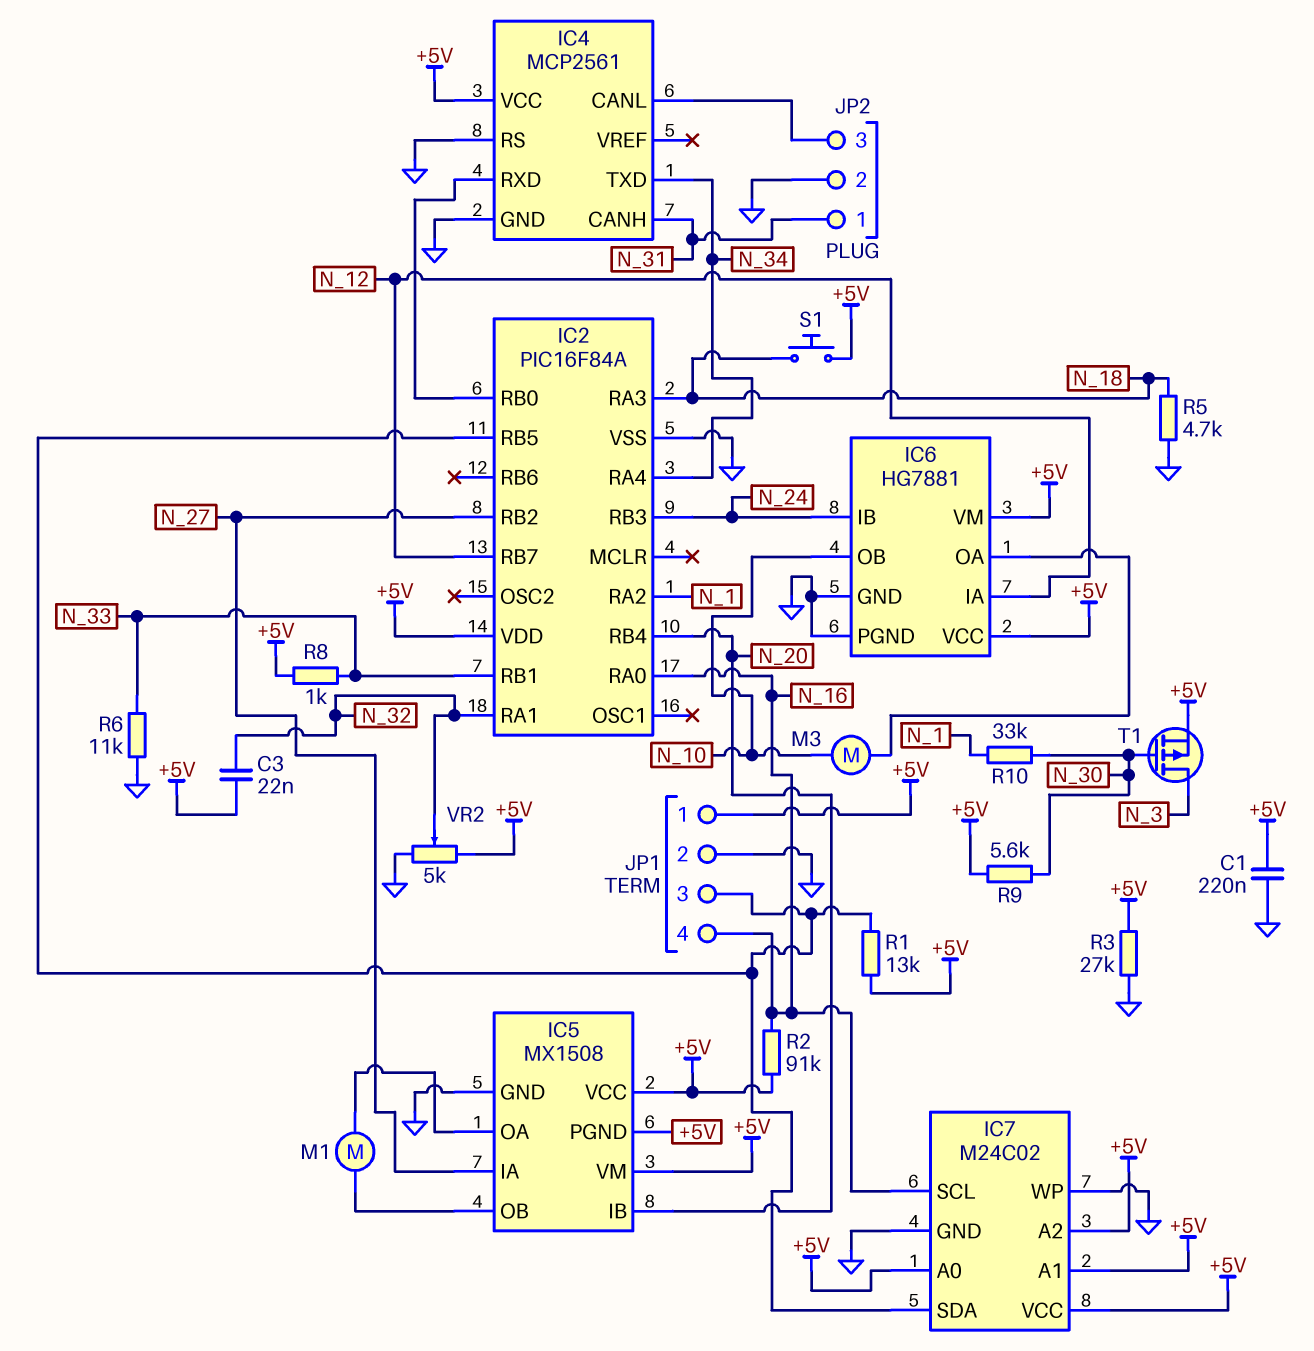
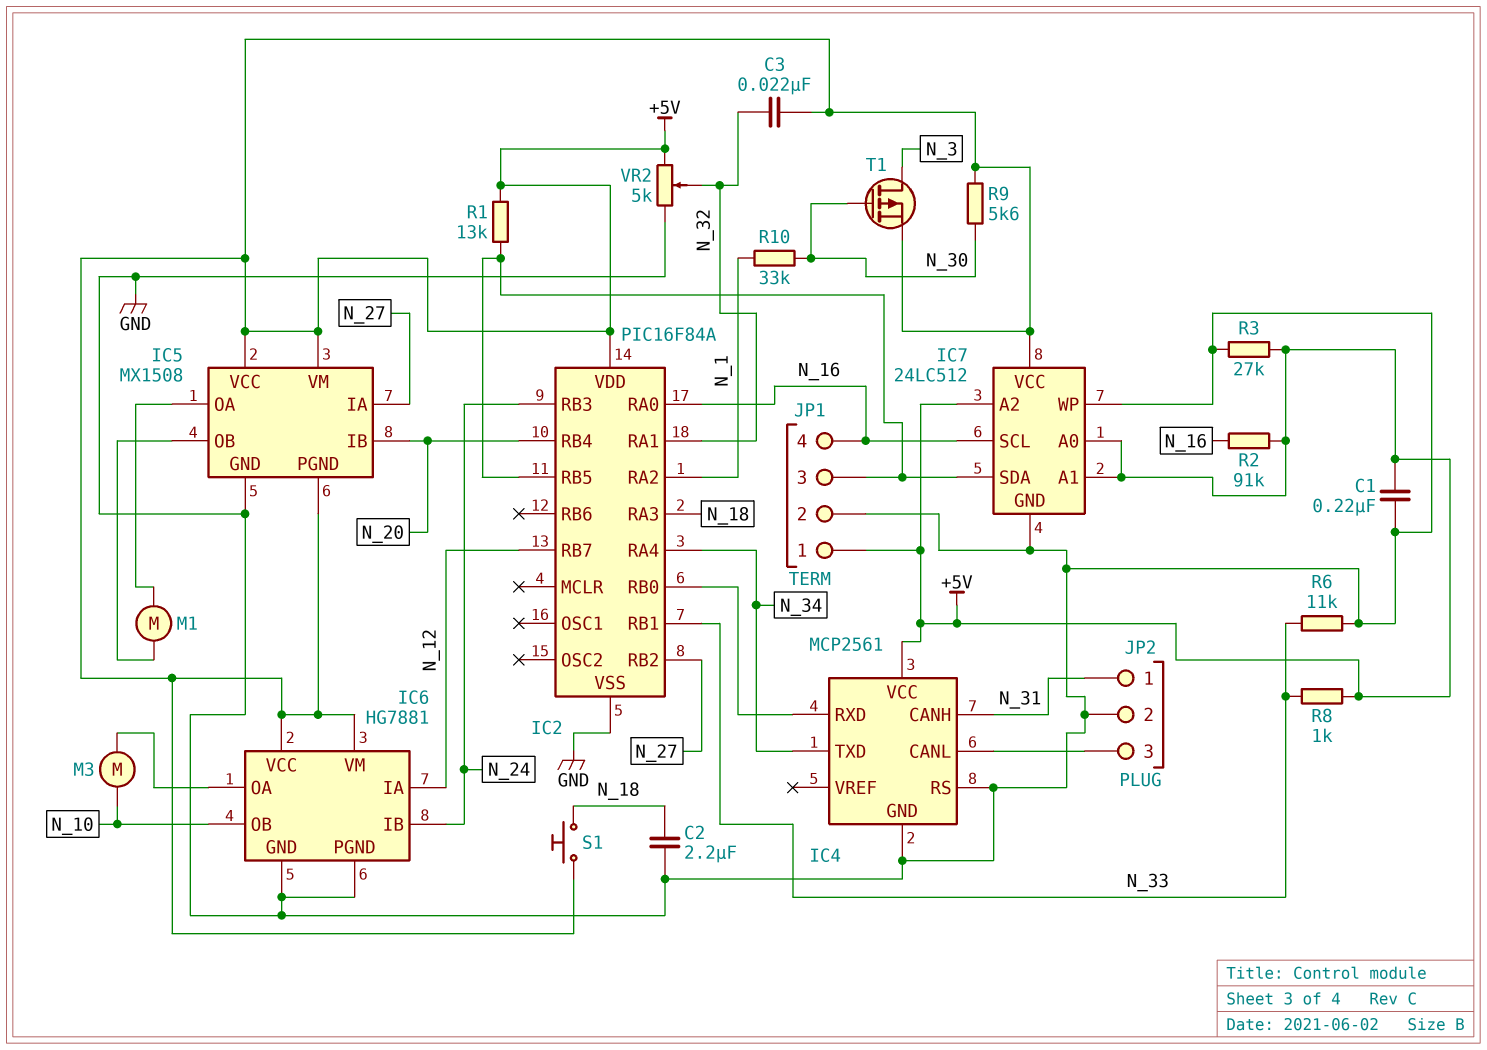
C2: none -> 2.2uF (GND, N_18)
IC7: M24C02 -> 24LC512
R5: 4.7k (GND, N_18) -> none

